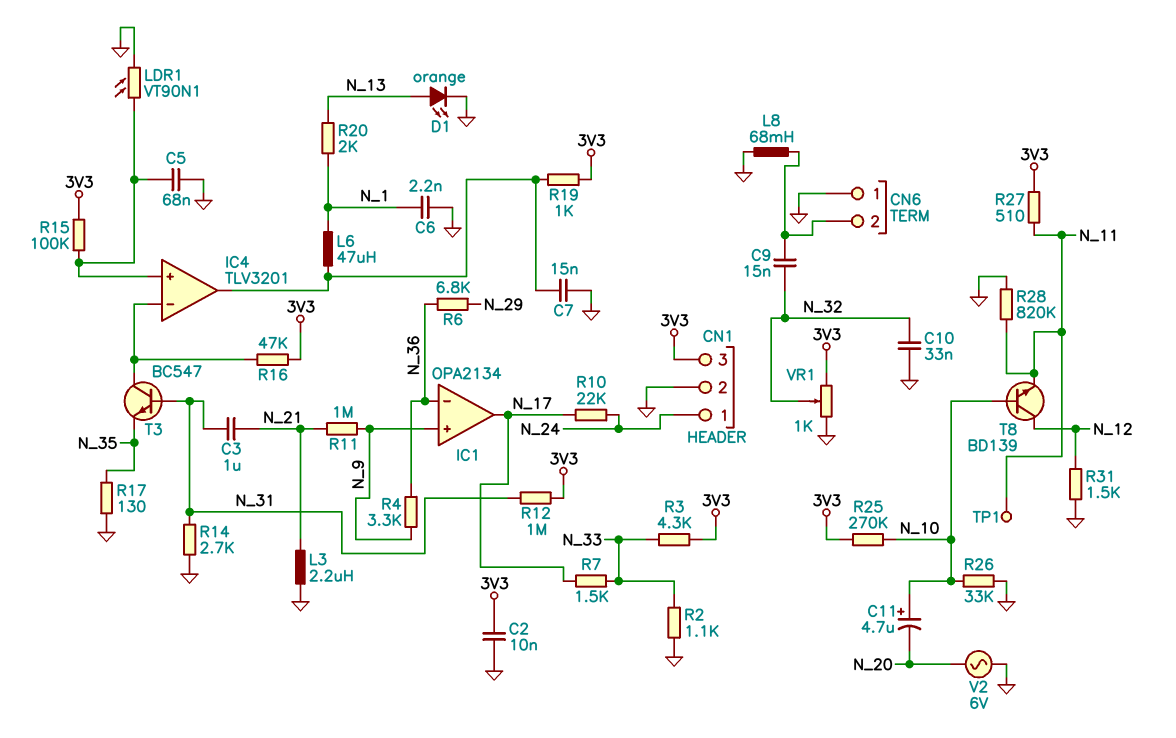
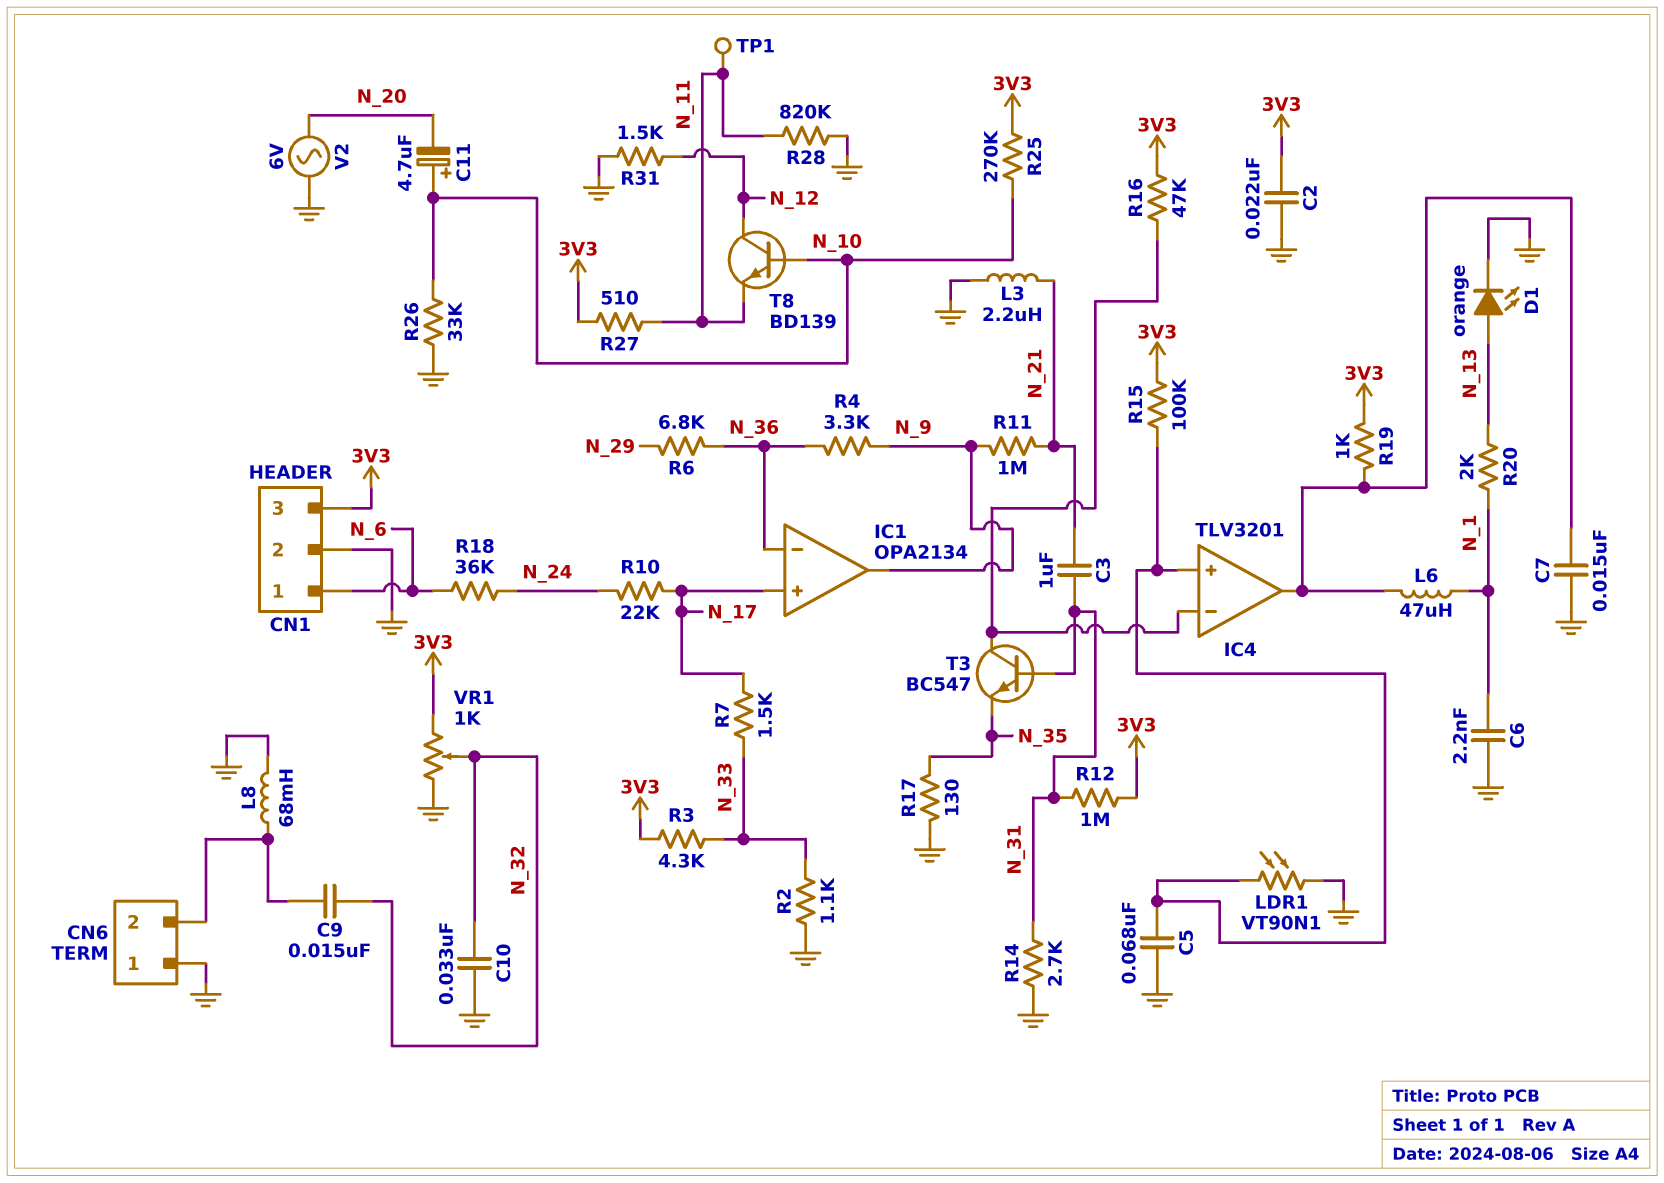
C2: 10nF (3V3, GND) -> 22nF (3V3, GND)
CN1 pin 1: N_24 -> N_6
IC1 pin in+: N_9 -> N_17
IC1 pin out: N_17 -> N_9
R18: none -> 36k (N_6, N_24)

